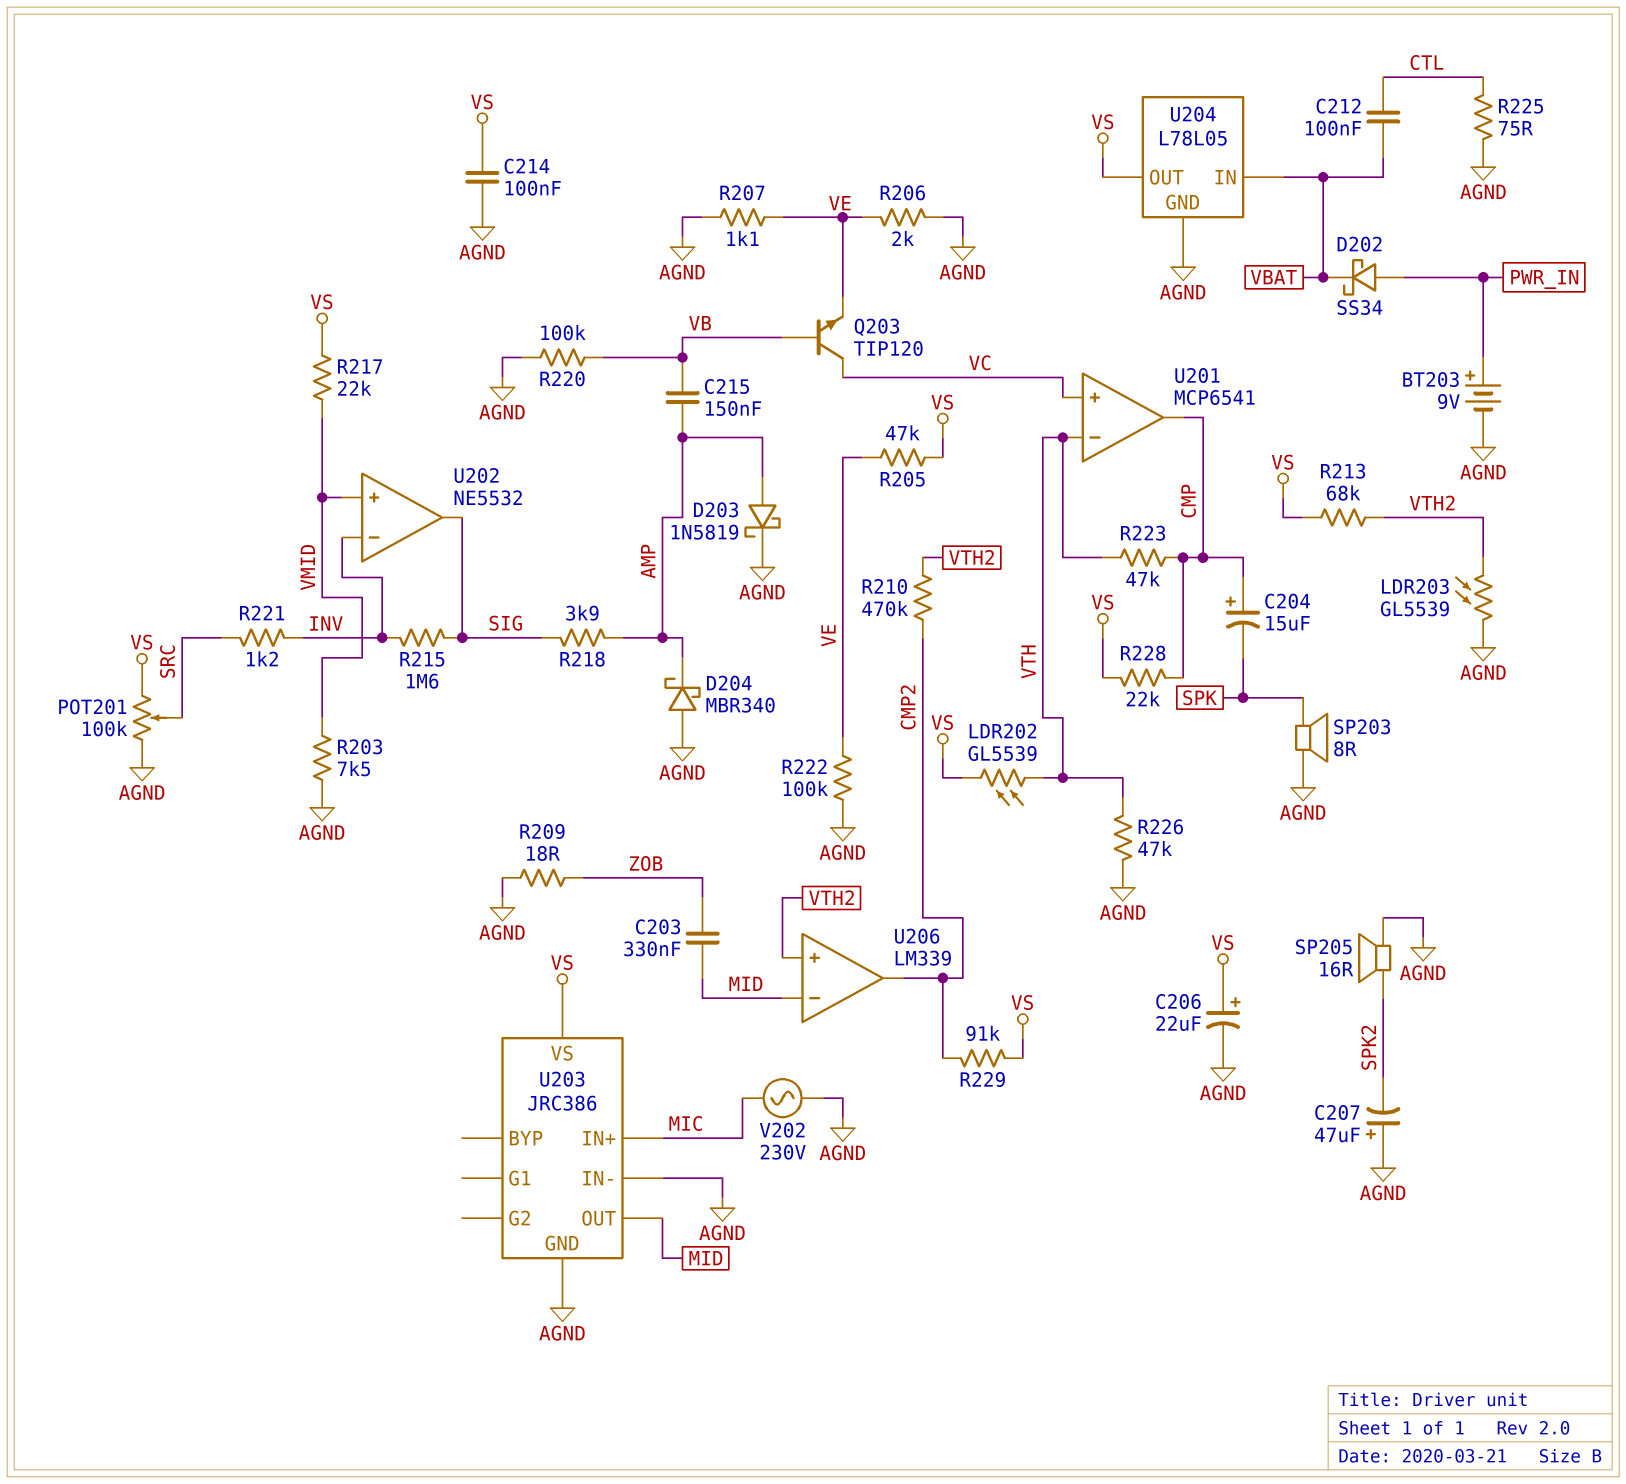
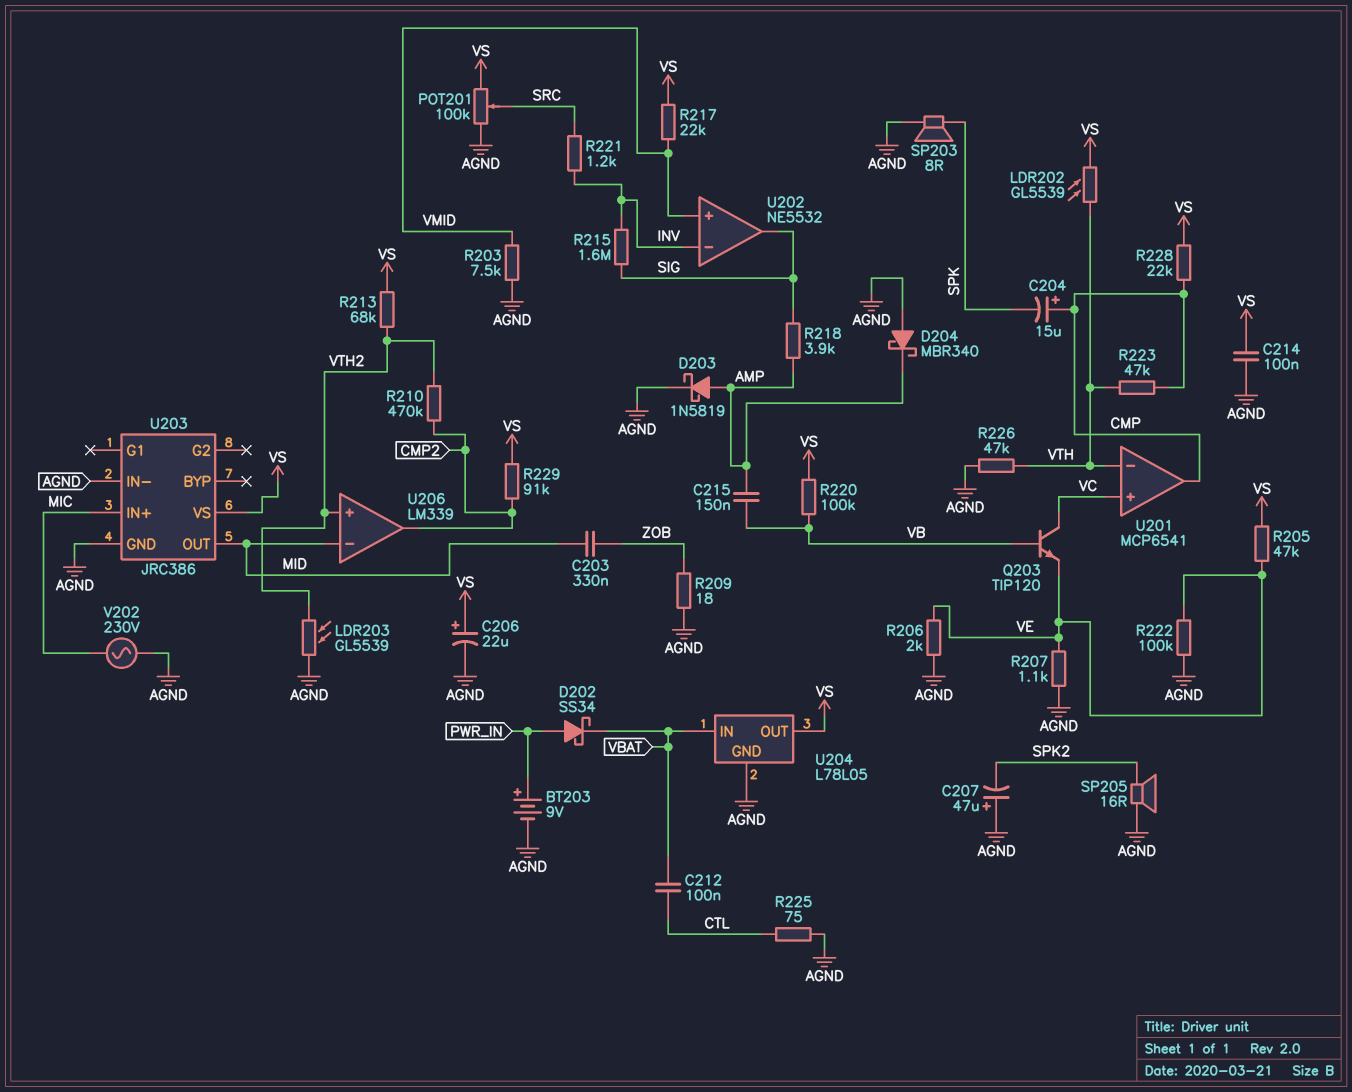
R220: 100k (AGND, VB) -> 100k (VB, VS)

